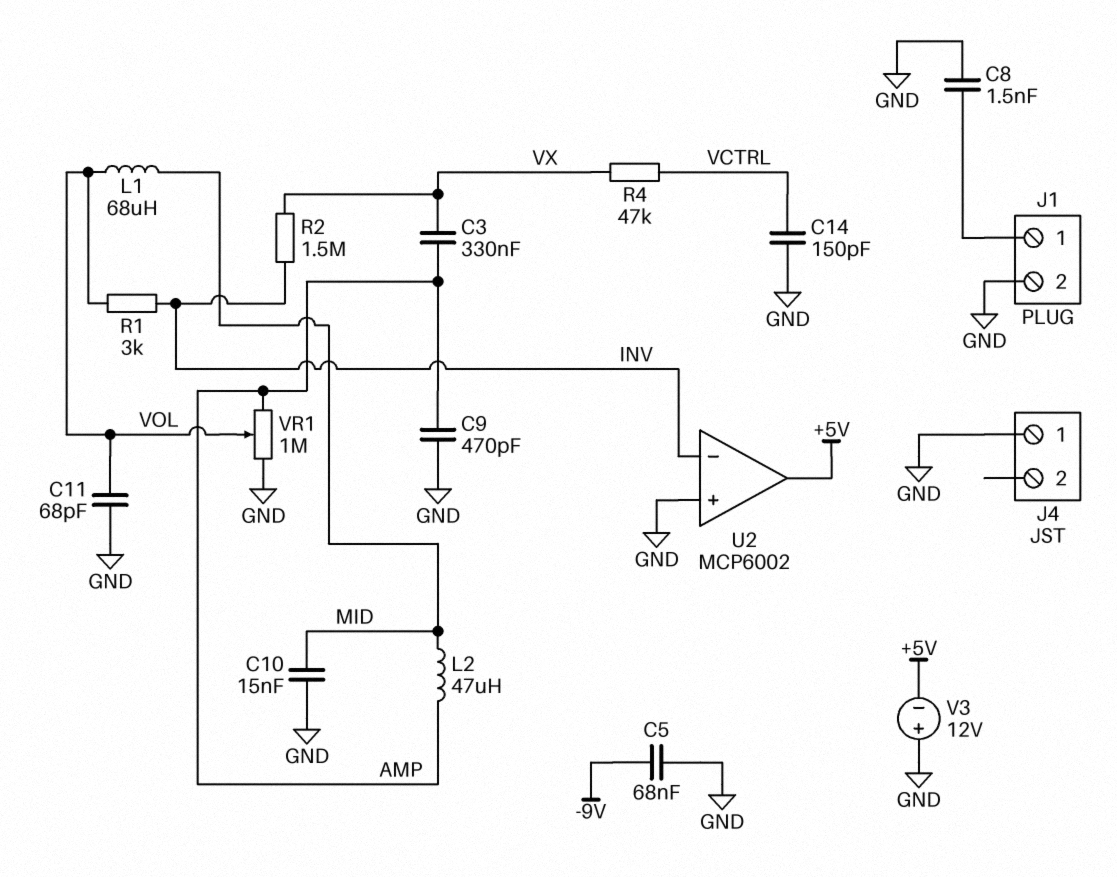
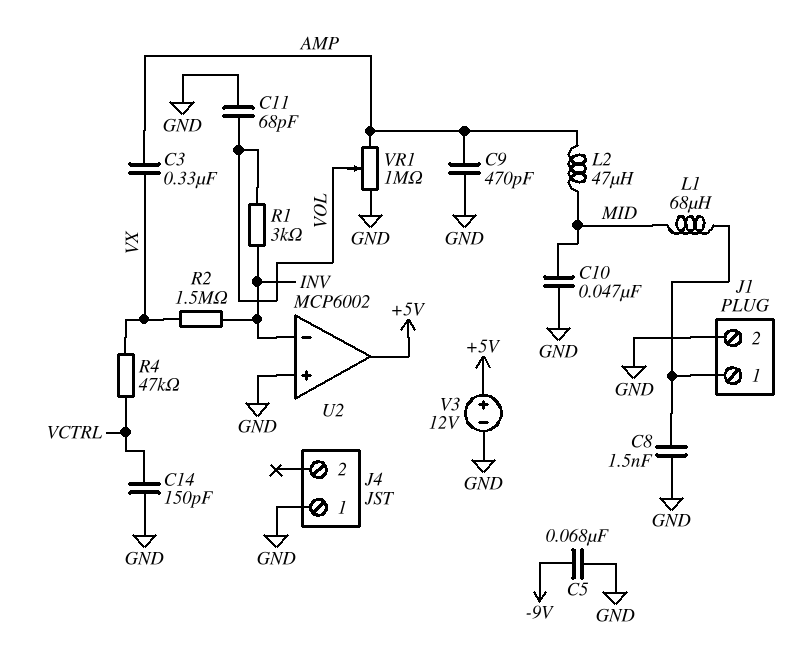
C10: 15nF (GND, MID) -> 47nF (GND, MID)
L1: 68uH (MID, VOL) -> 68uH (J1/1, MID)
V3: 12V (plus GND, minus +5V) -> 12V (plus +5V, minus GND)

